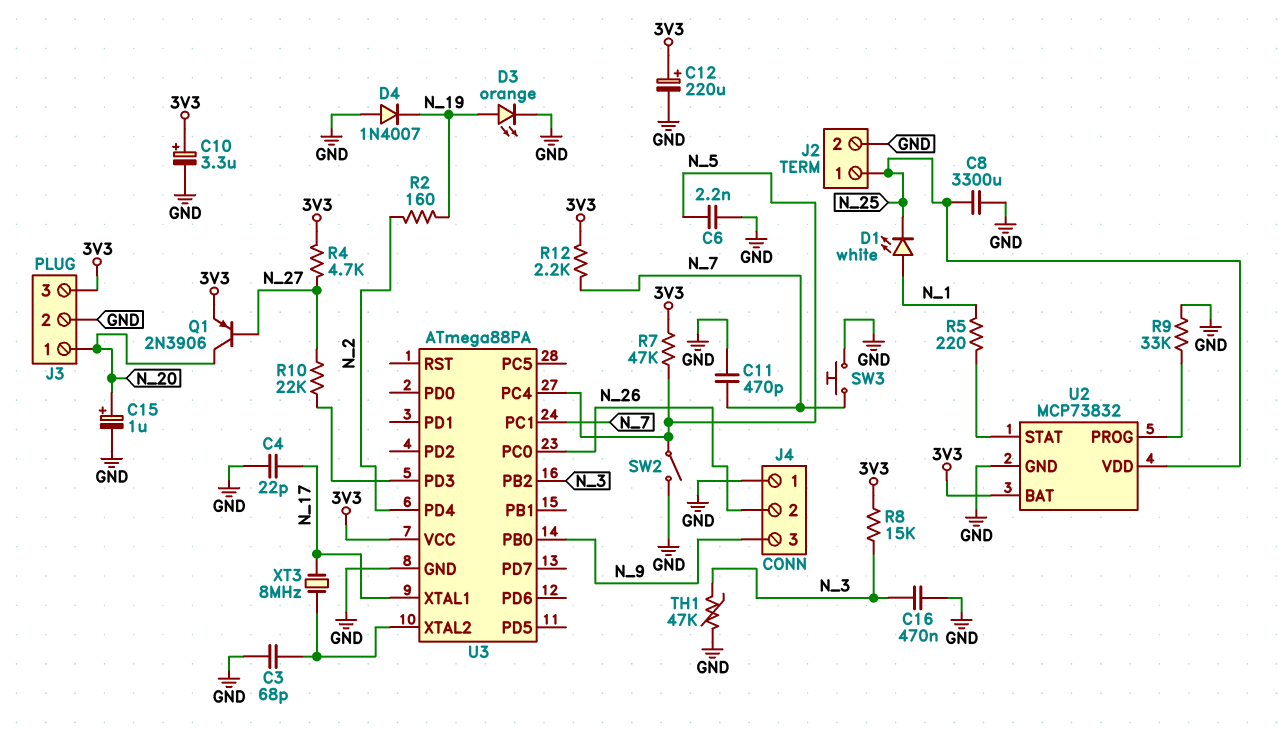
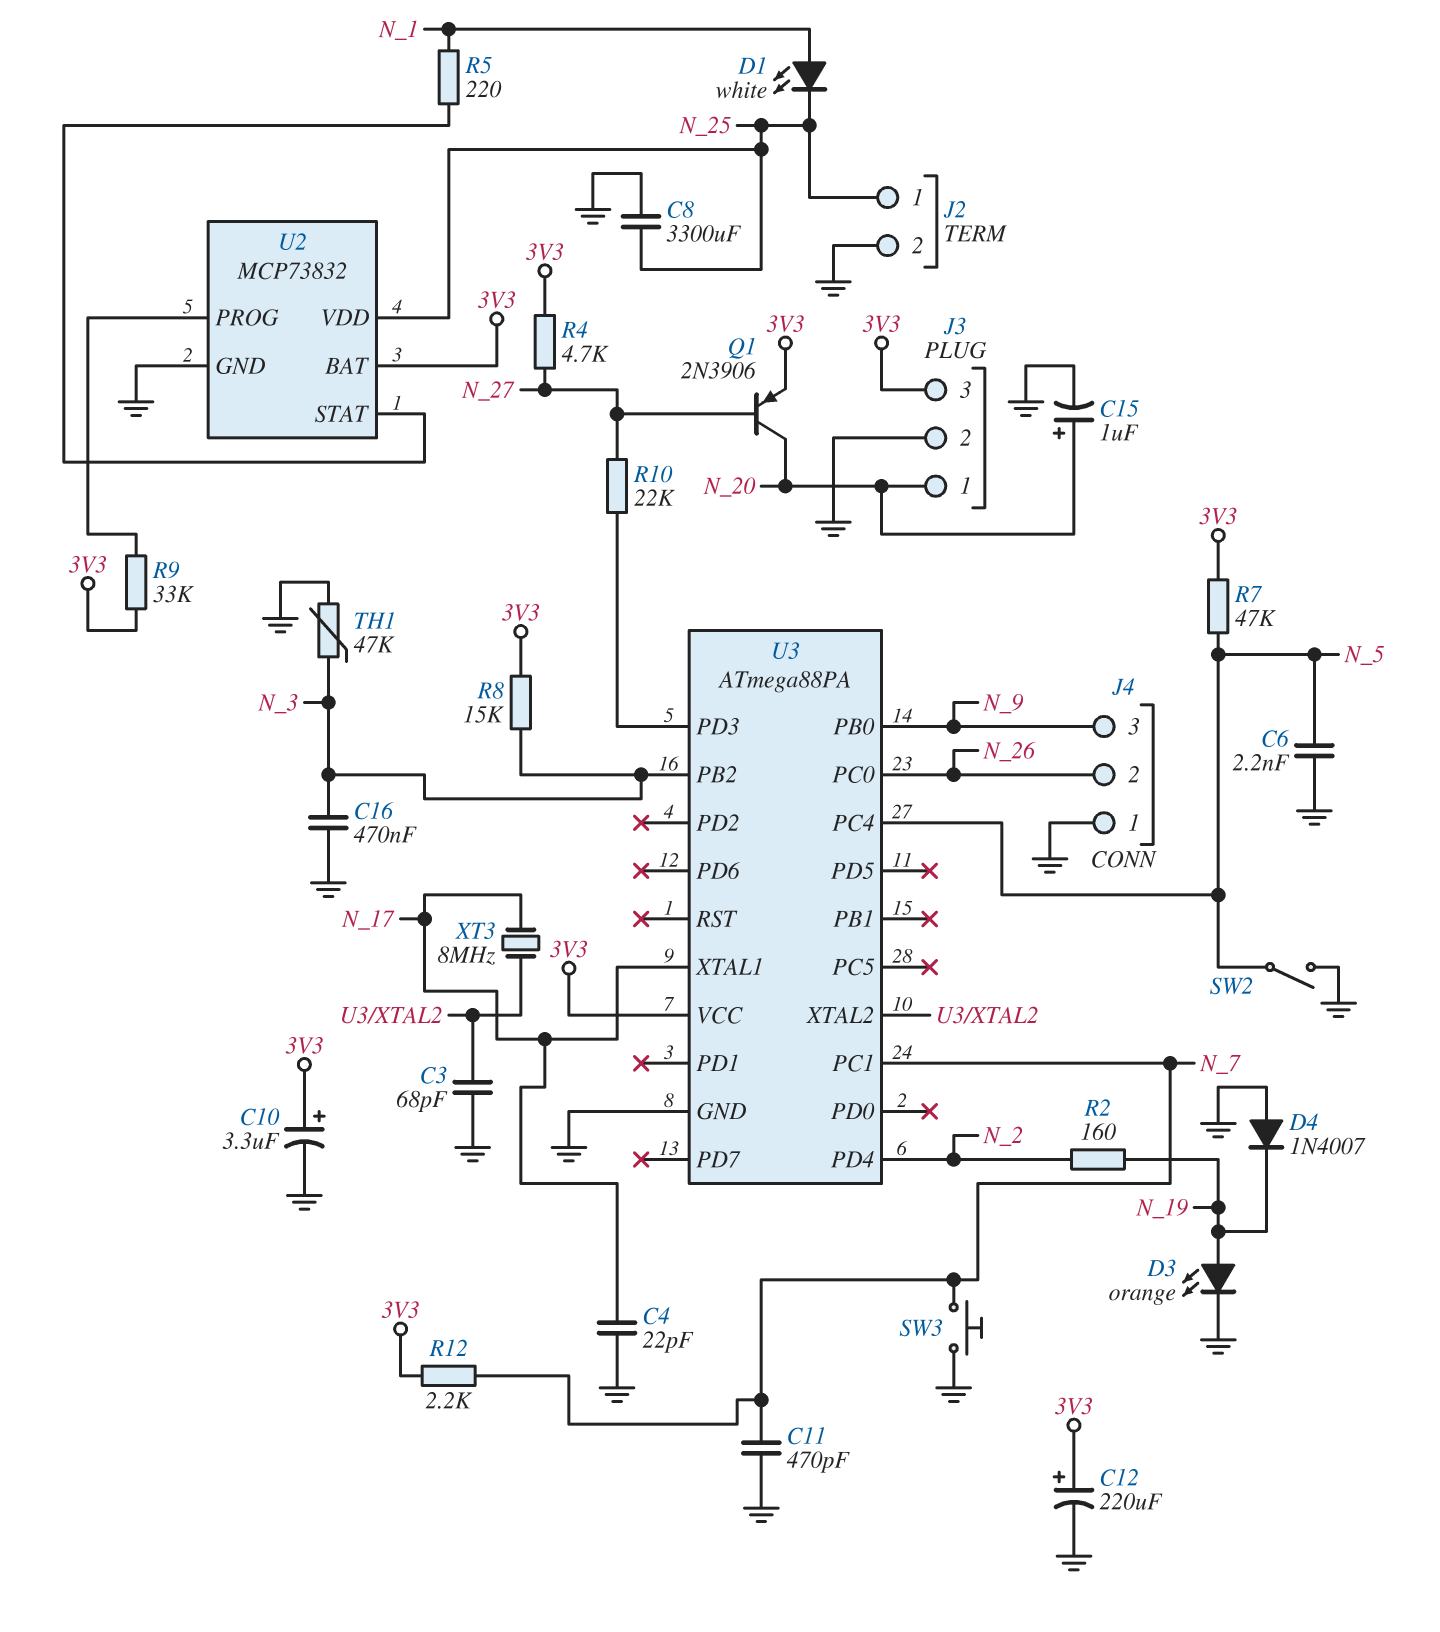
R9: 33k (GND, U2/PROG) -> 33k (3V3, U2/PROG)

